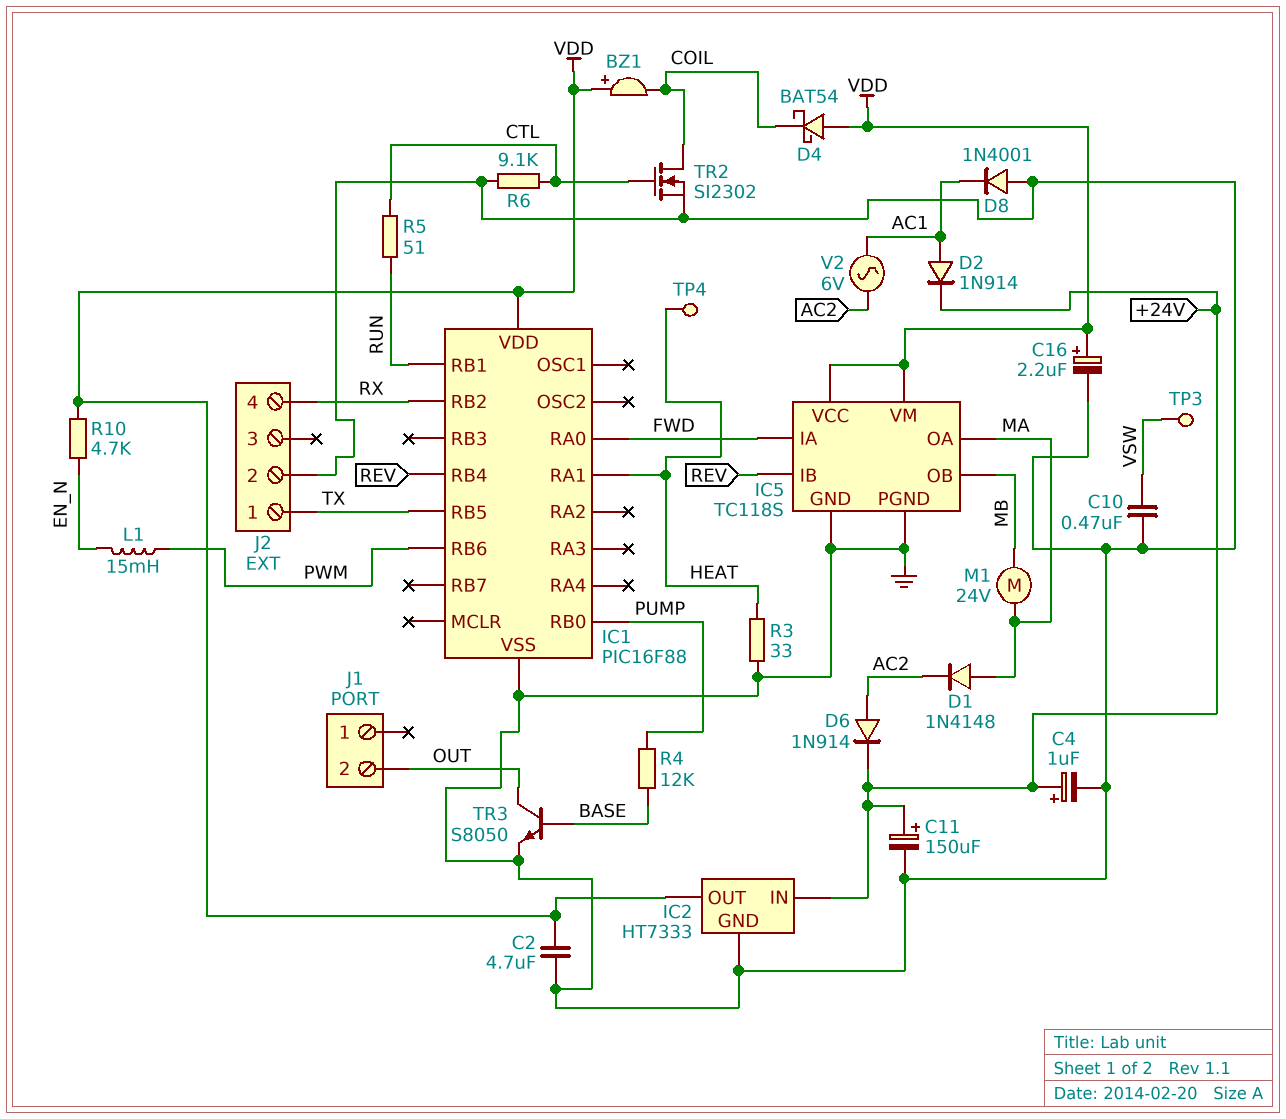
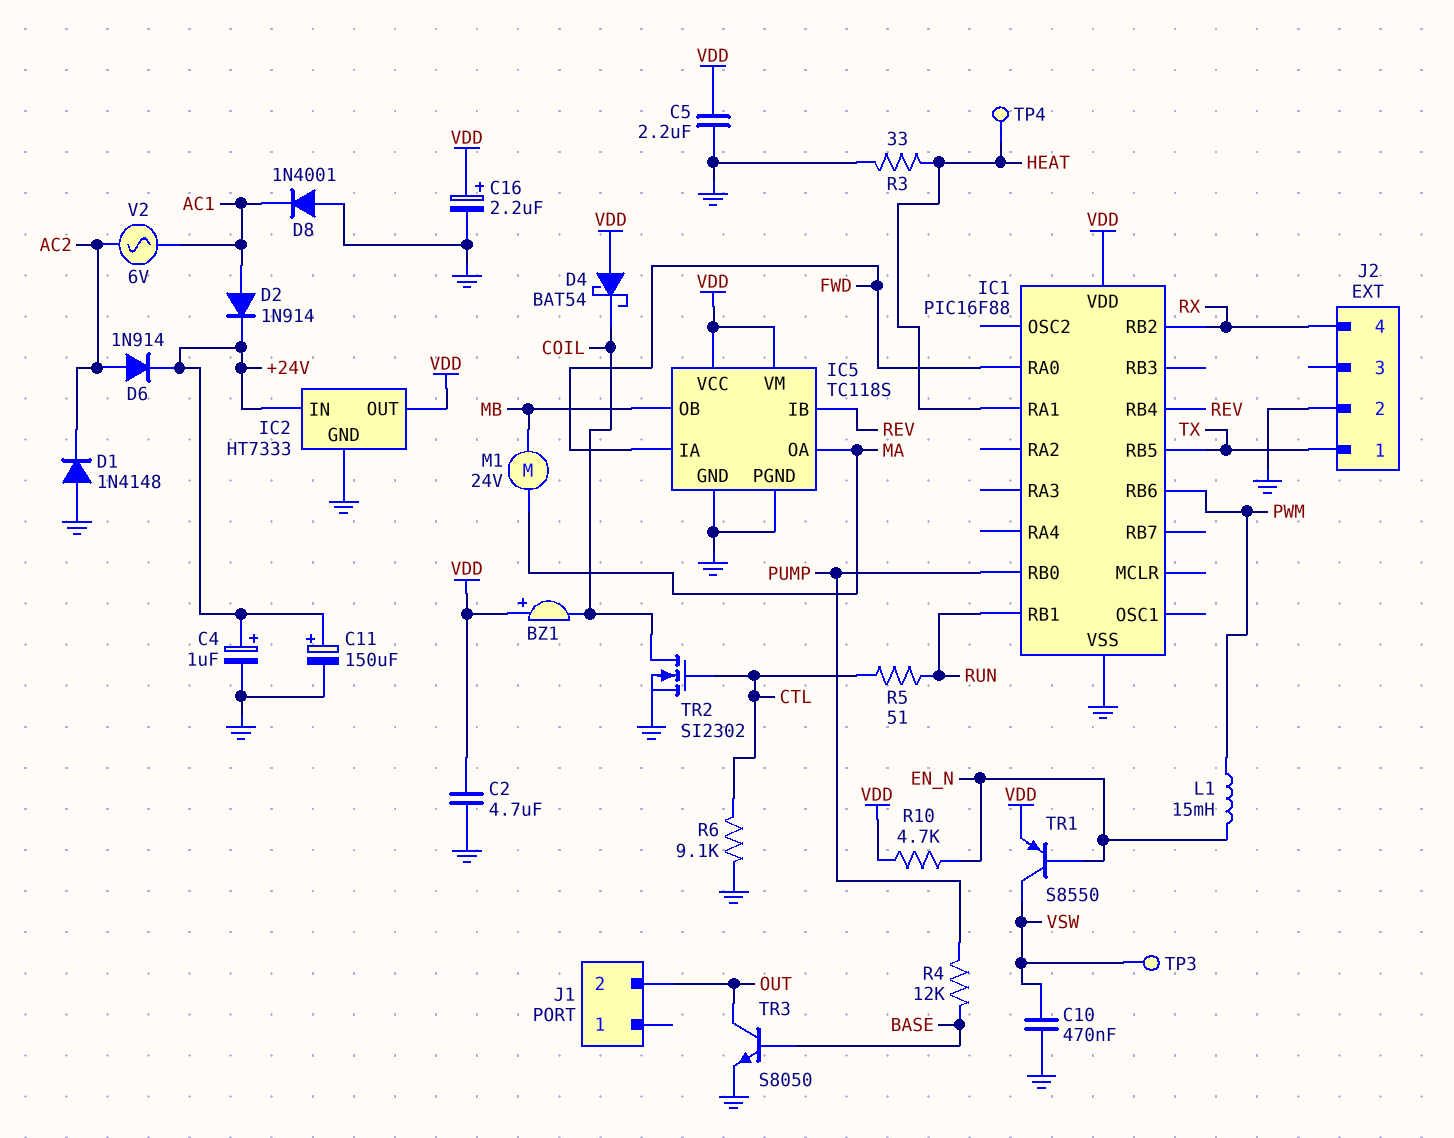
C5: none -> 2.2uF (GND, VDD)
D1: diode 1N4148 (A MA, K AC2) -> diode 1N4148 (A GND, K AC2)
TR1: none -> PNP S8550 (B EN_N, C VSW, E VDD)

